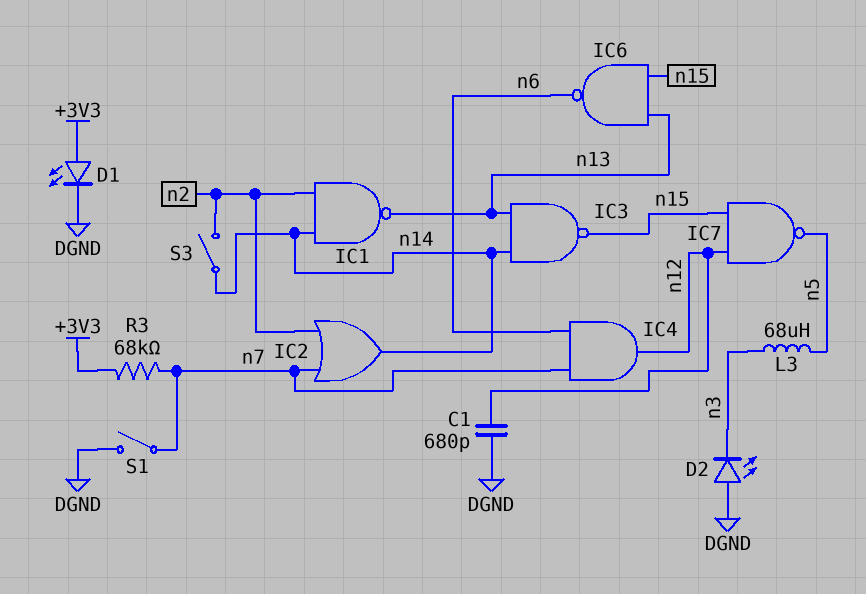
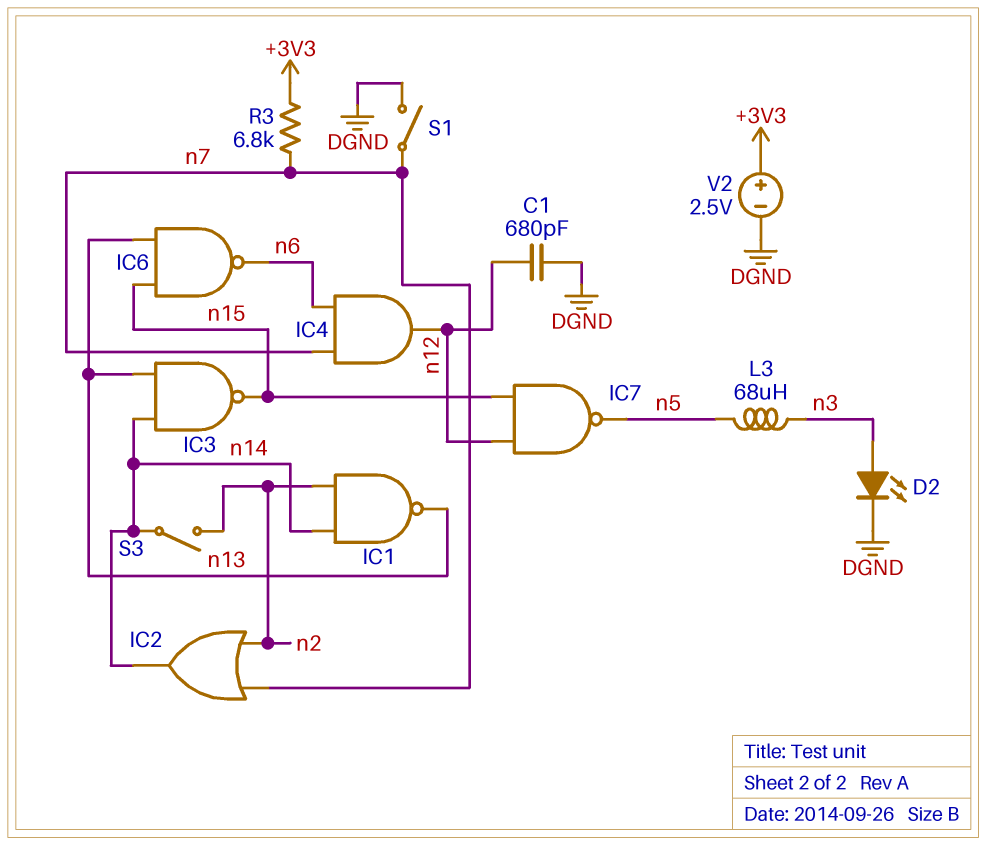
D1: LED (A +3V3, K DGND) -> none
D2: LED (A DGND, K n3) -> LED (A n3, K DGND)
R3: 68k (+3V3, n7) -> 6.8k (+3V3, n7)
V2: none -> 2.5V (plus +3V3, minus DGND)

